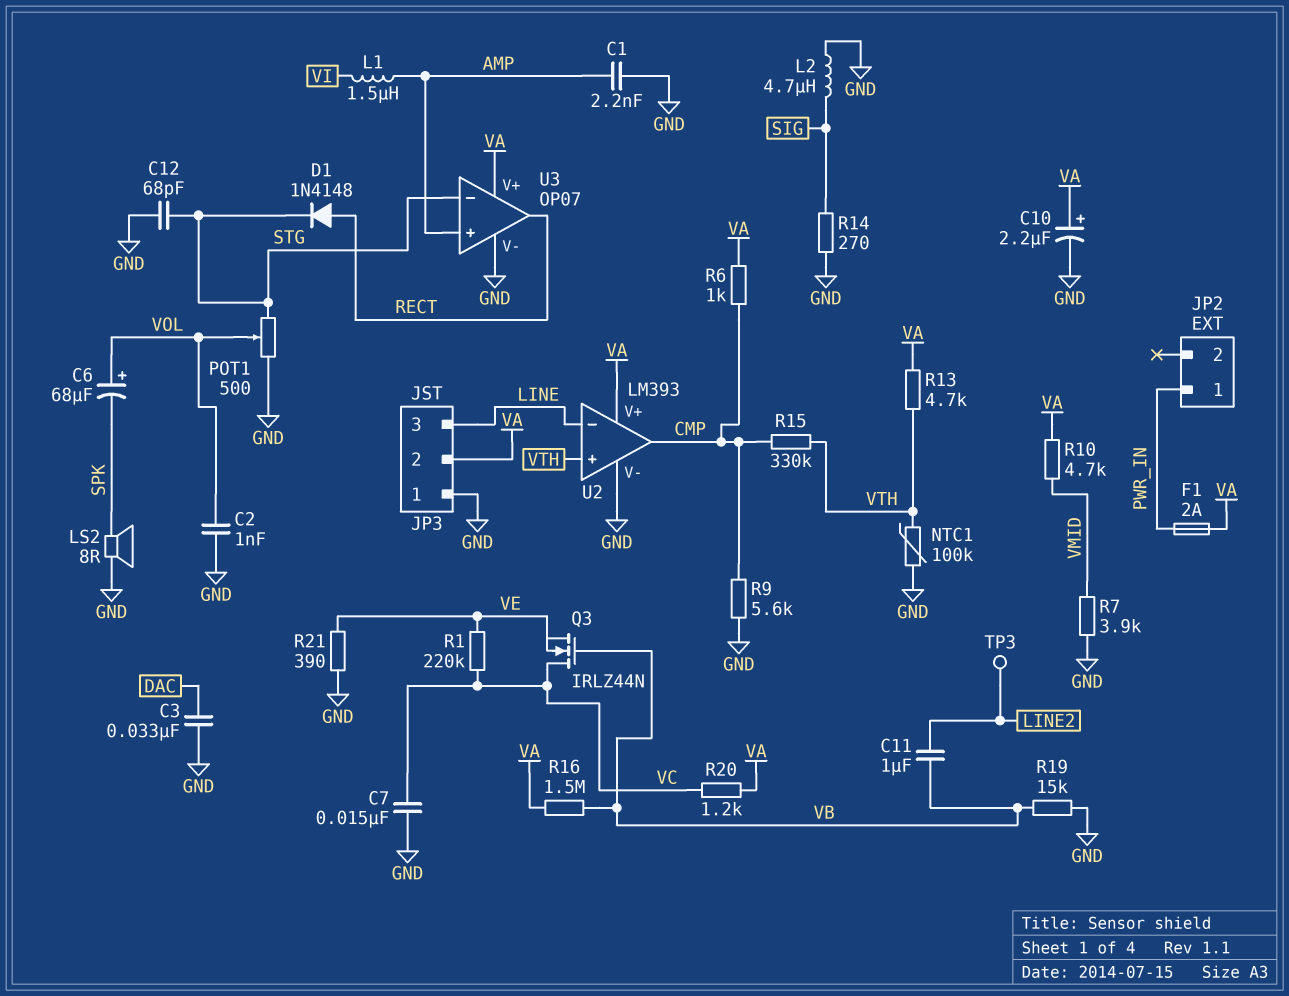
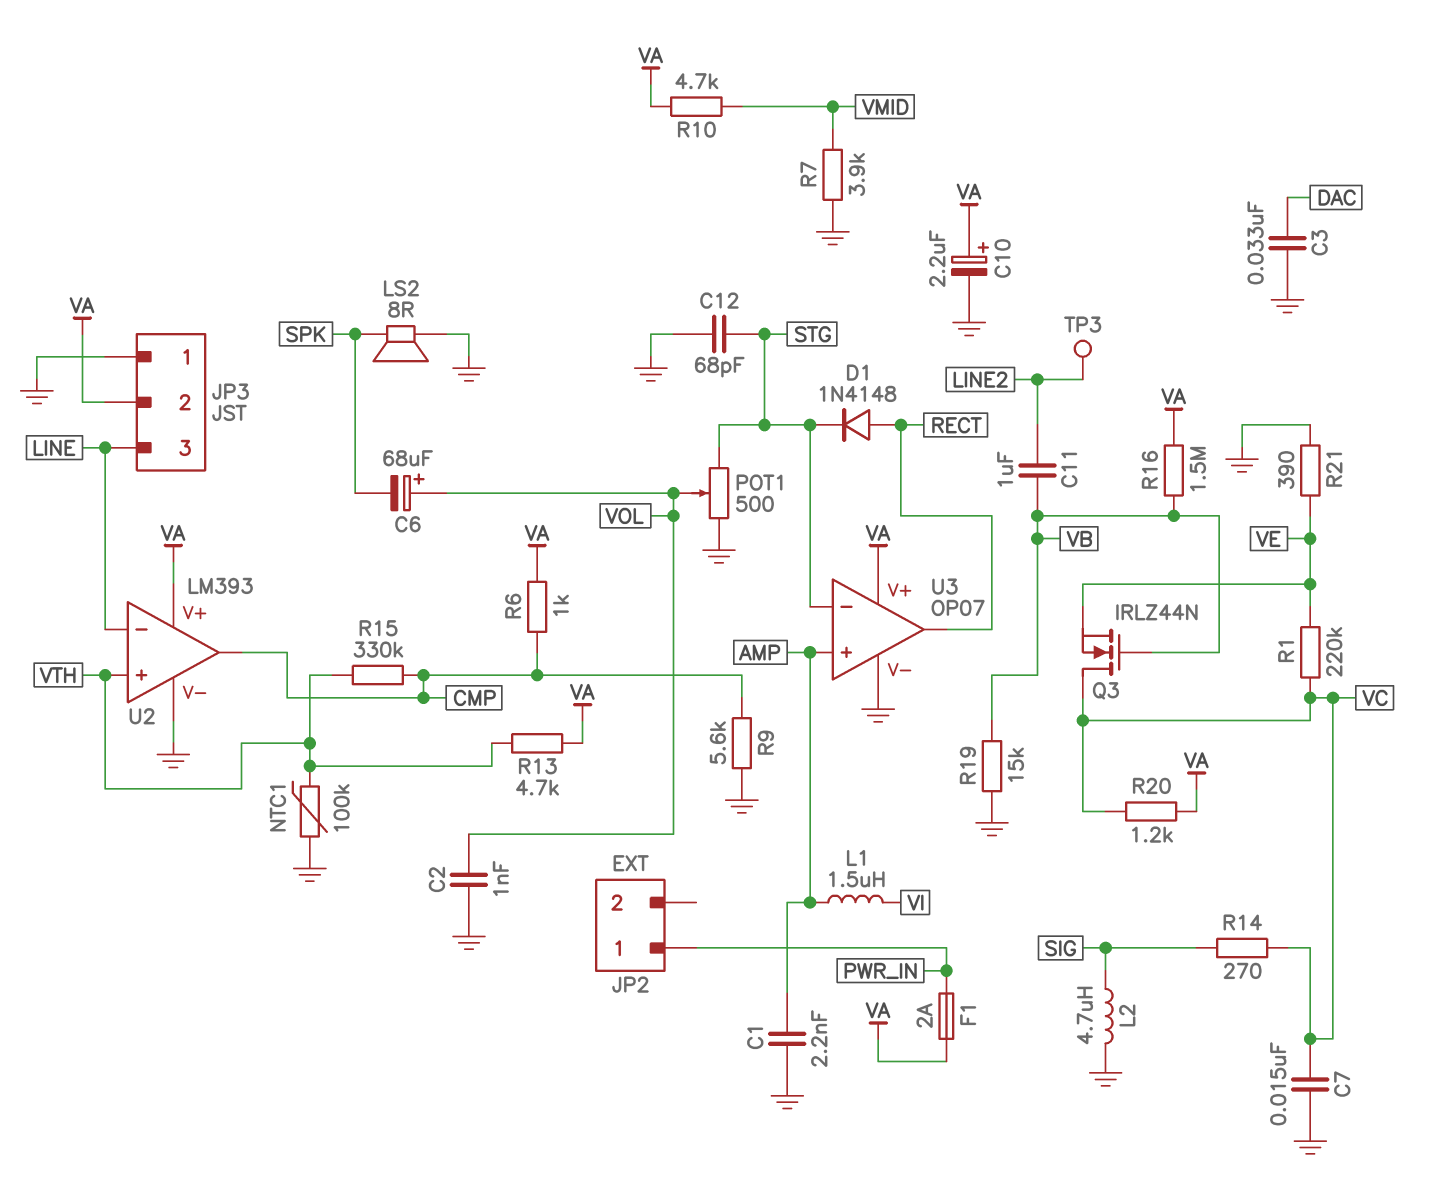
R14: 270 (GND, SIG) -> 270 (SIG, VC)

